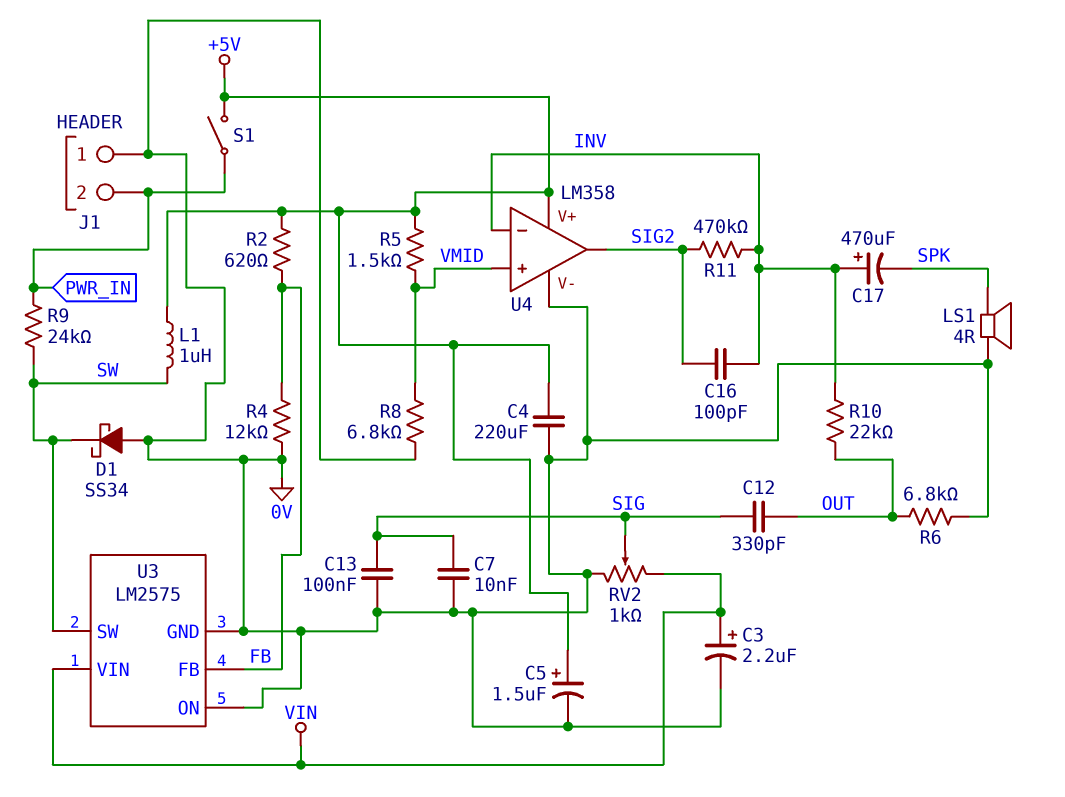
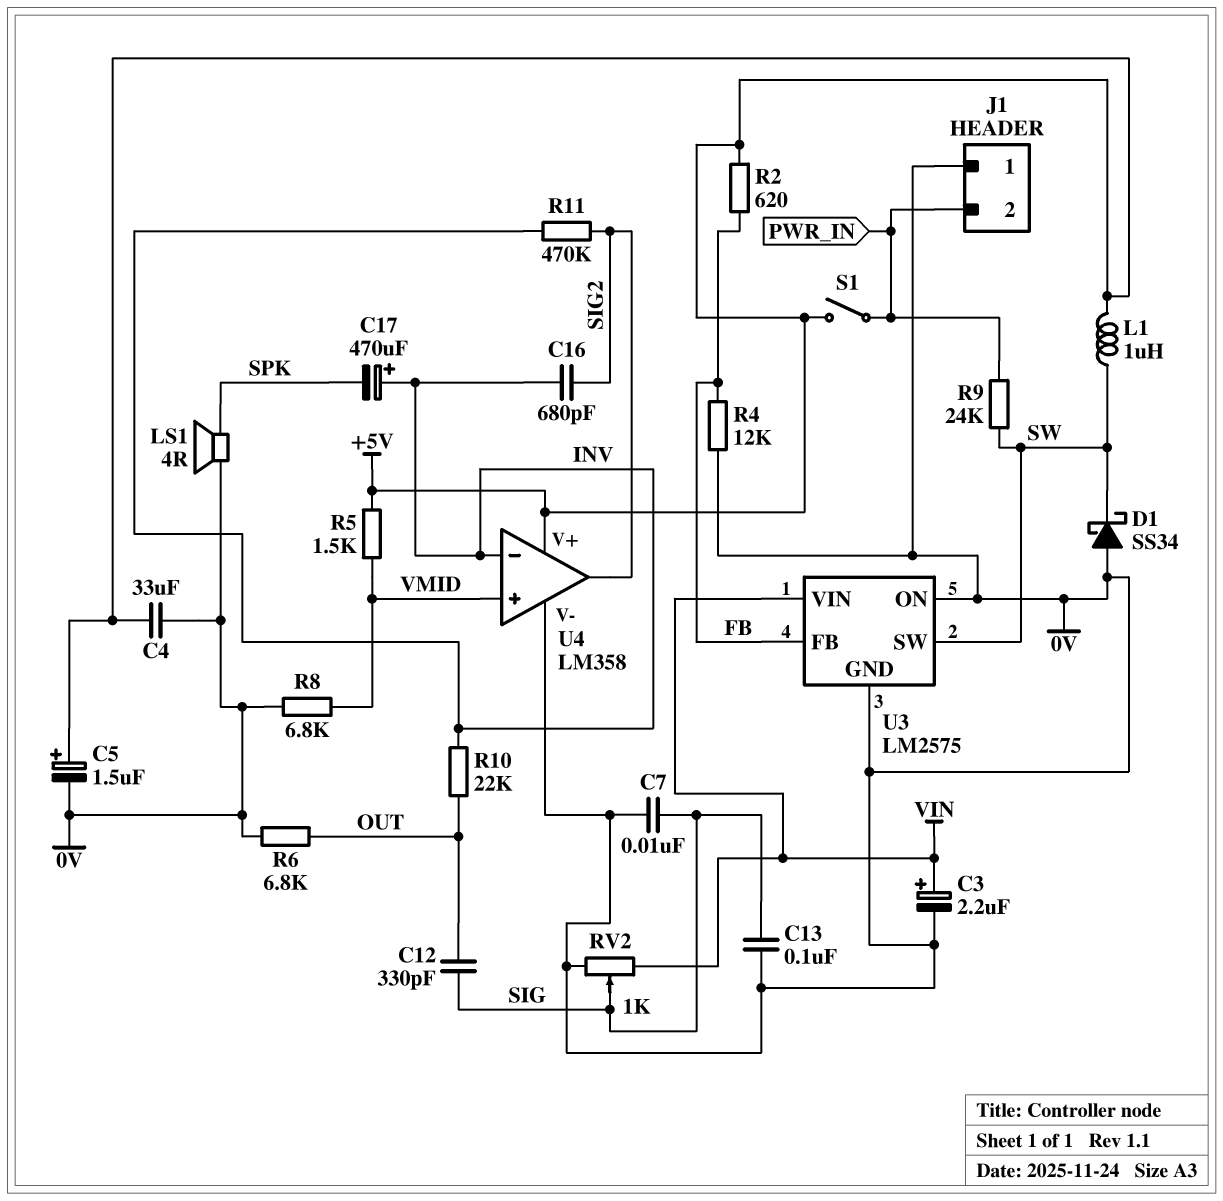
C4: 220uF (+5V, 0V) -> 33uF (+5V, 0V)
C16: 100pF (INV, SIG2) -> 680pF (INV, SIG2)

